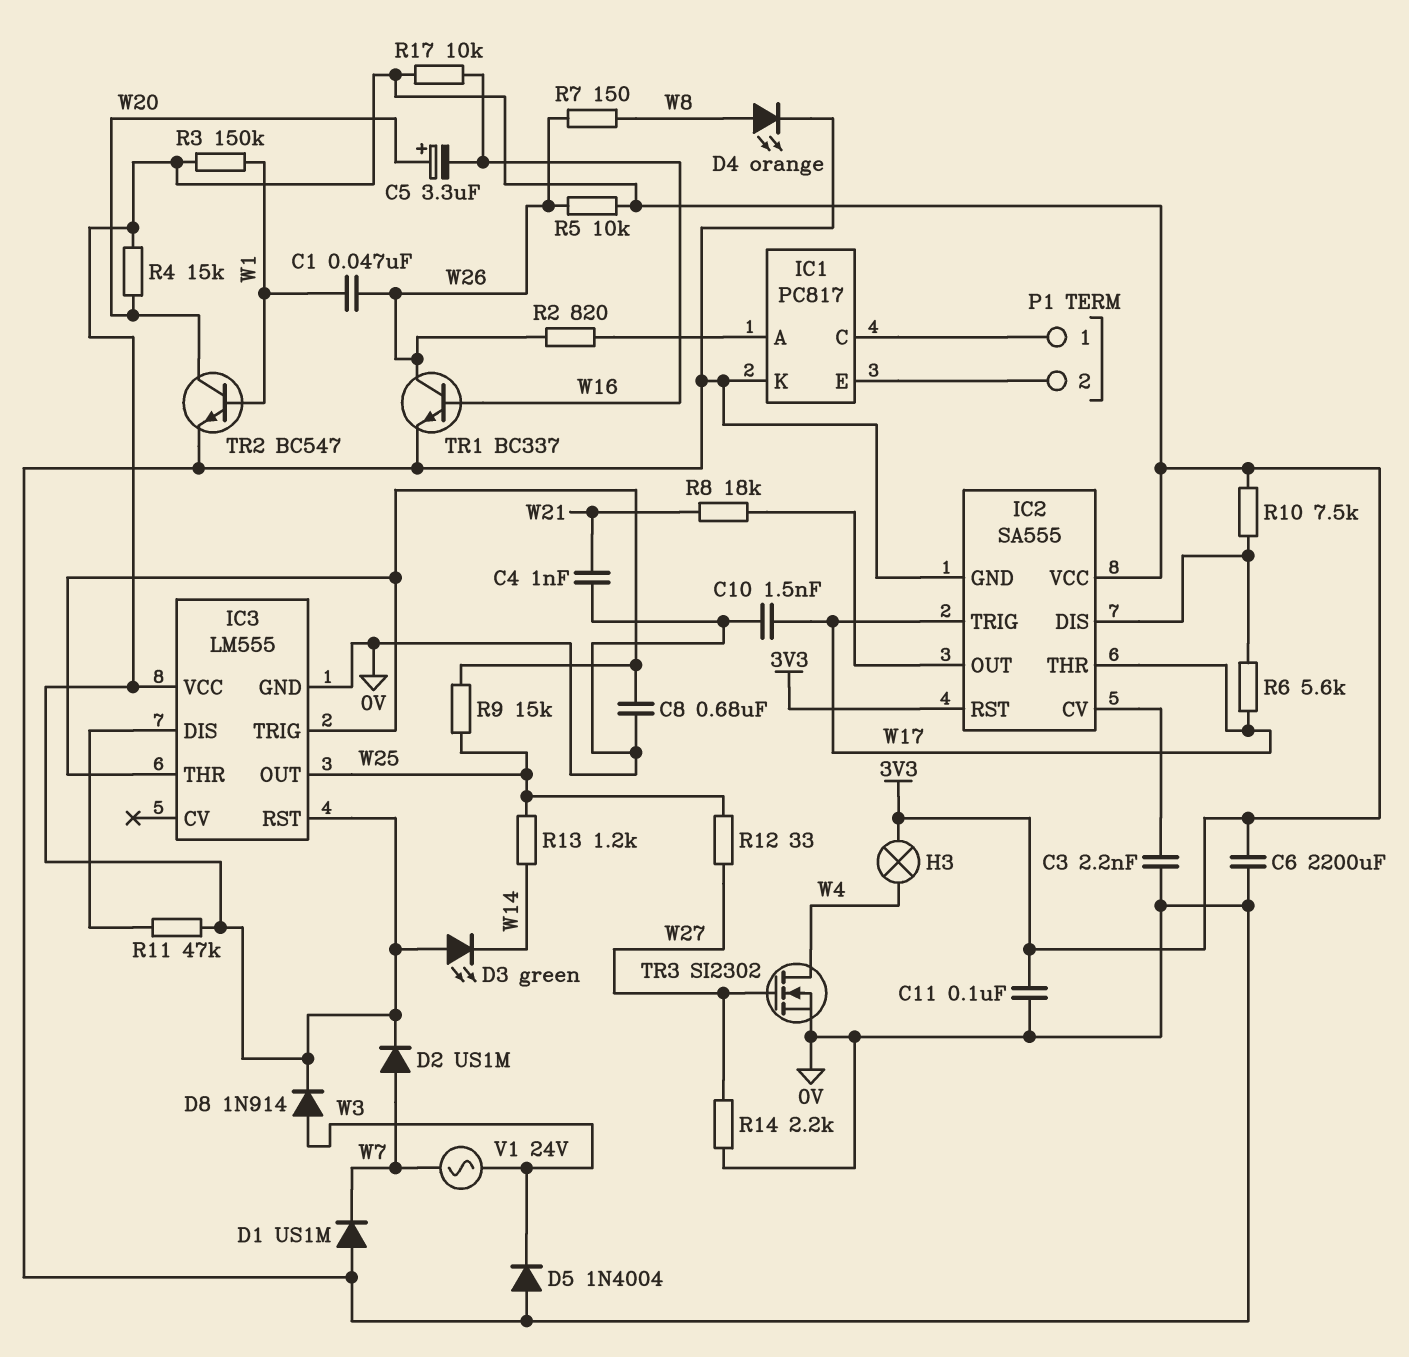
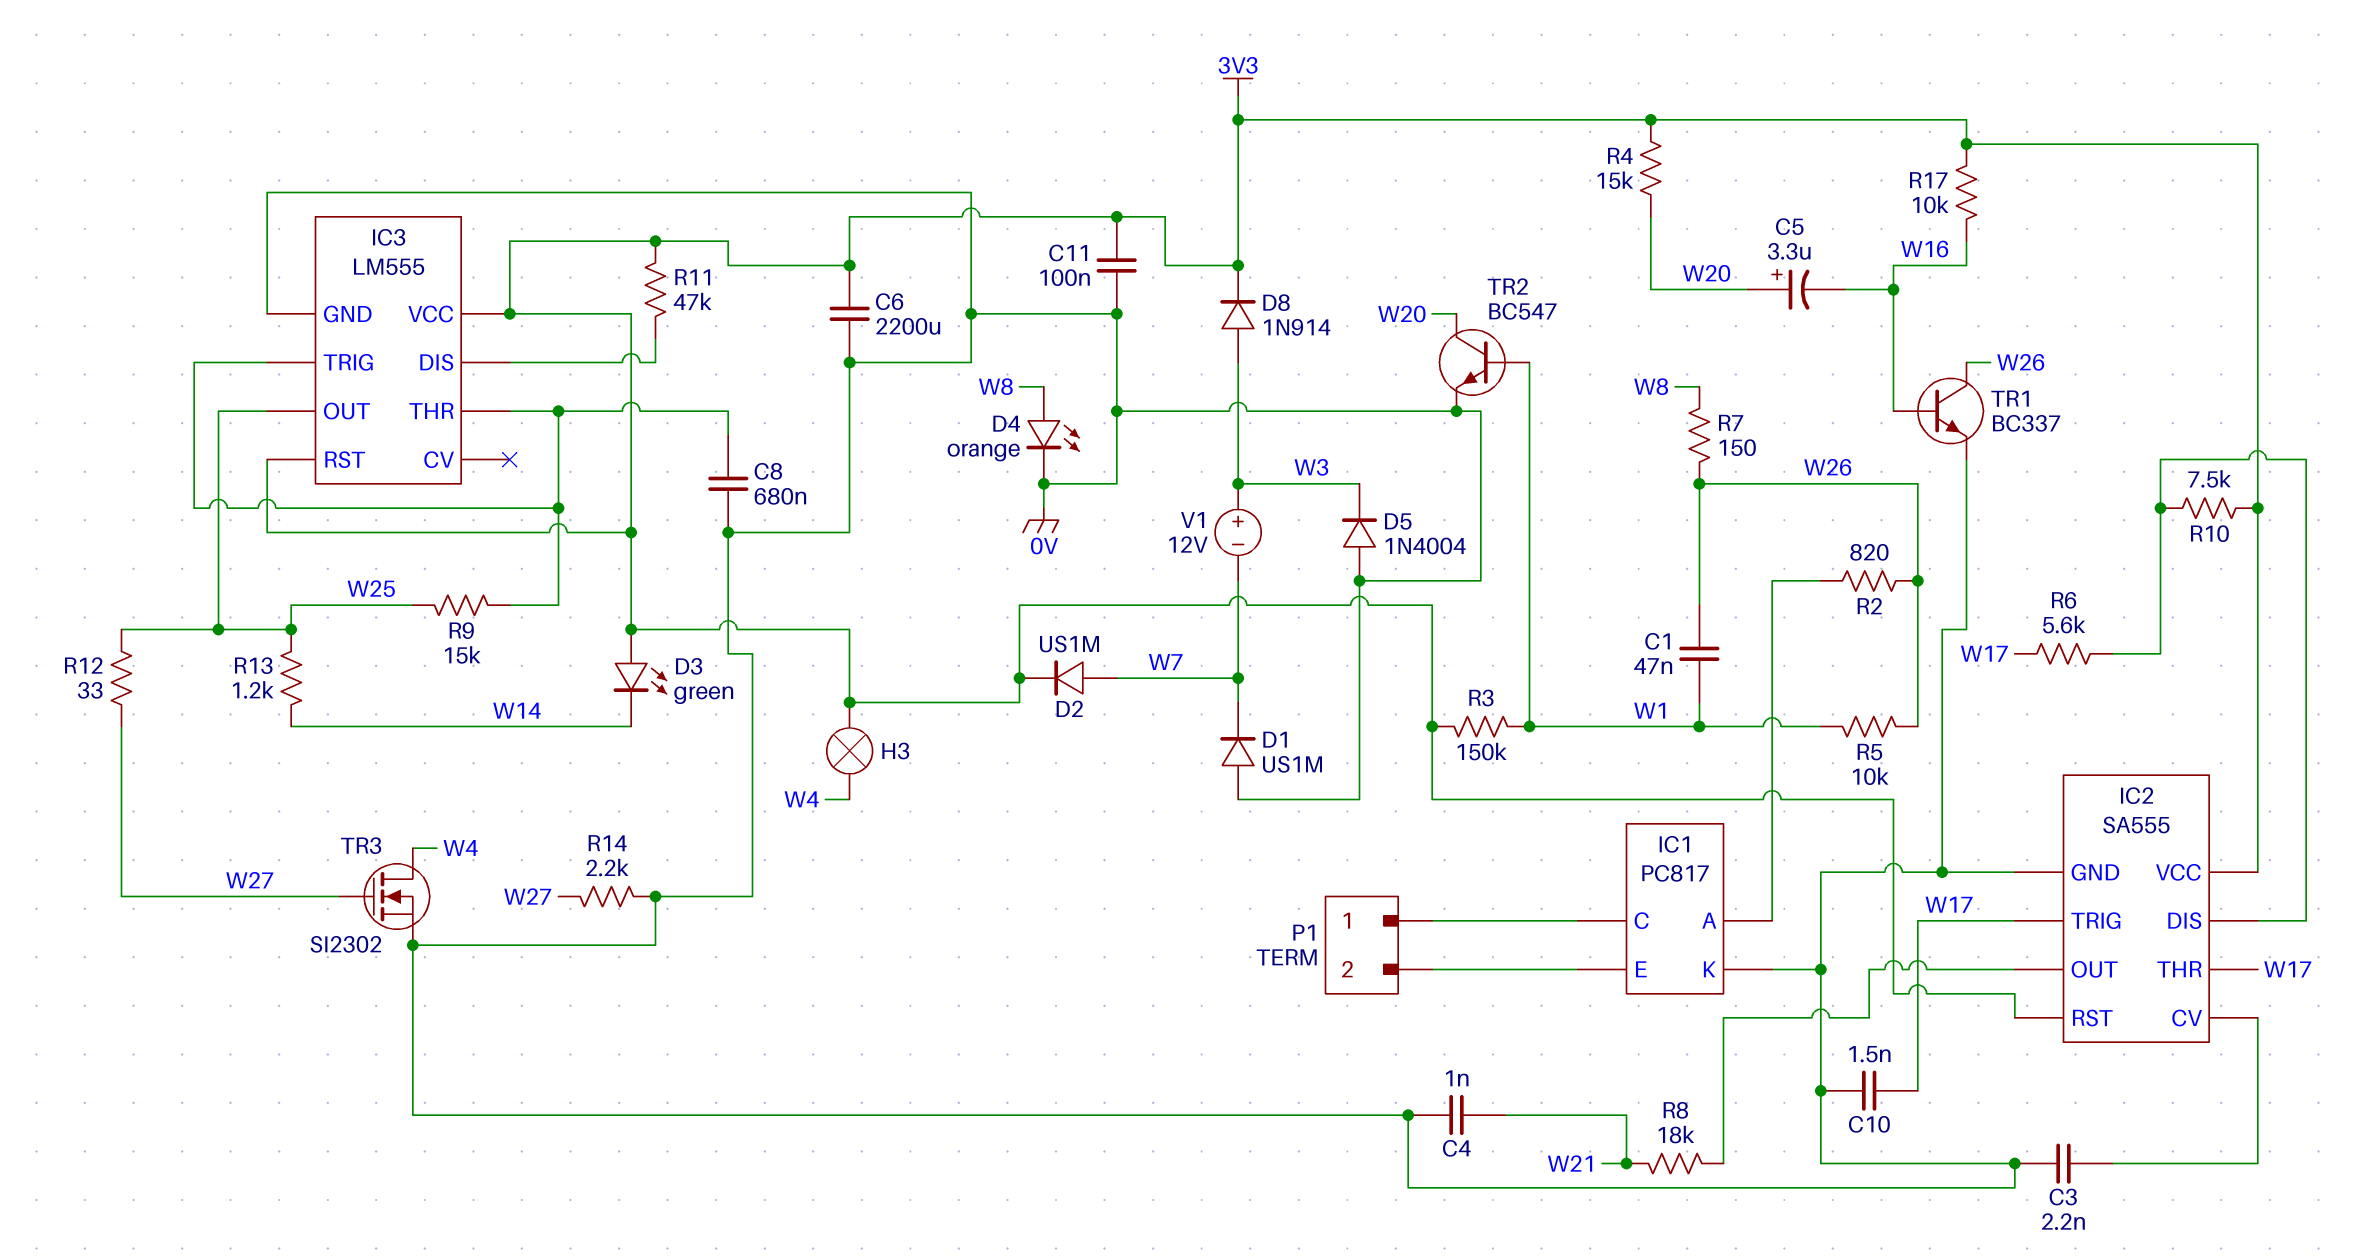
R5: 10k (3V3, W26) -> 10k (W1, W26)
V1: AC 24V (W3, W7) -> 12V (plus W3, minus W7)

